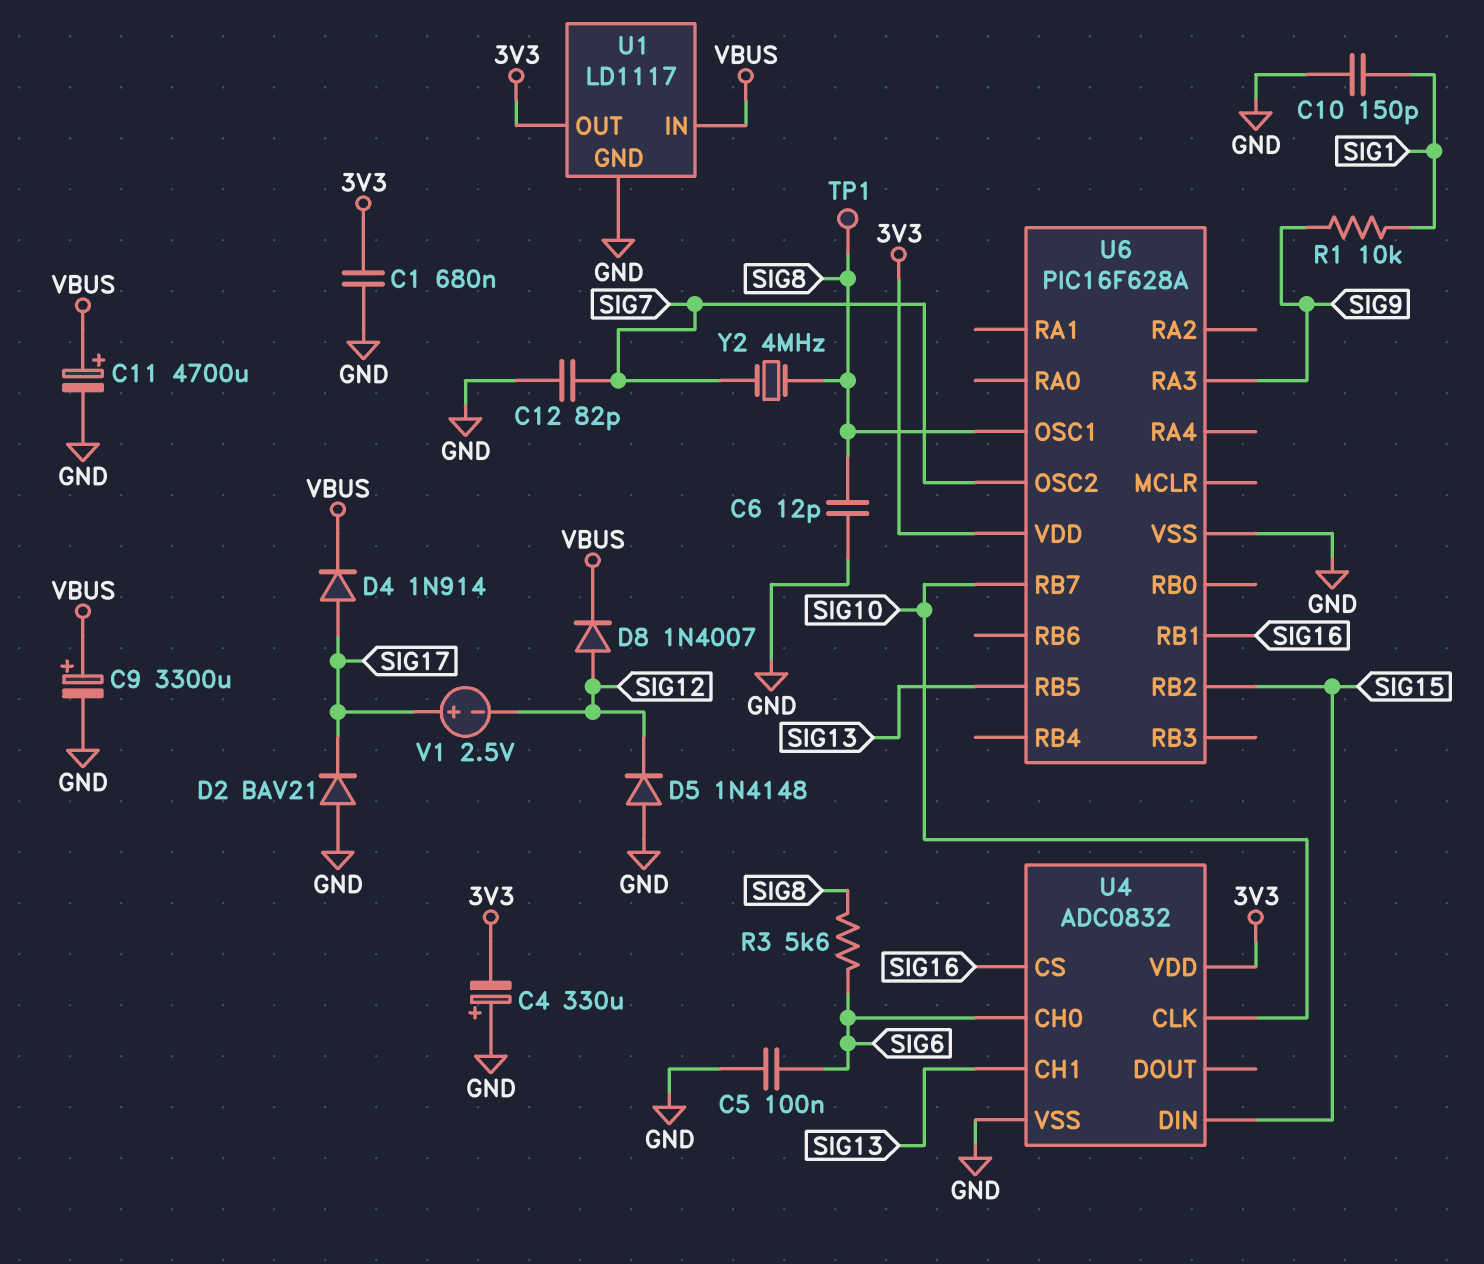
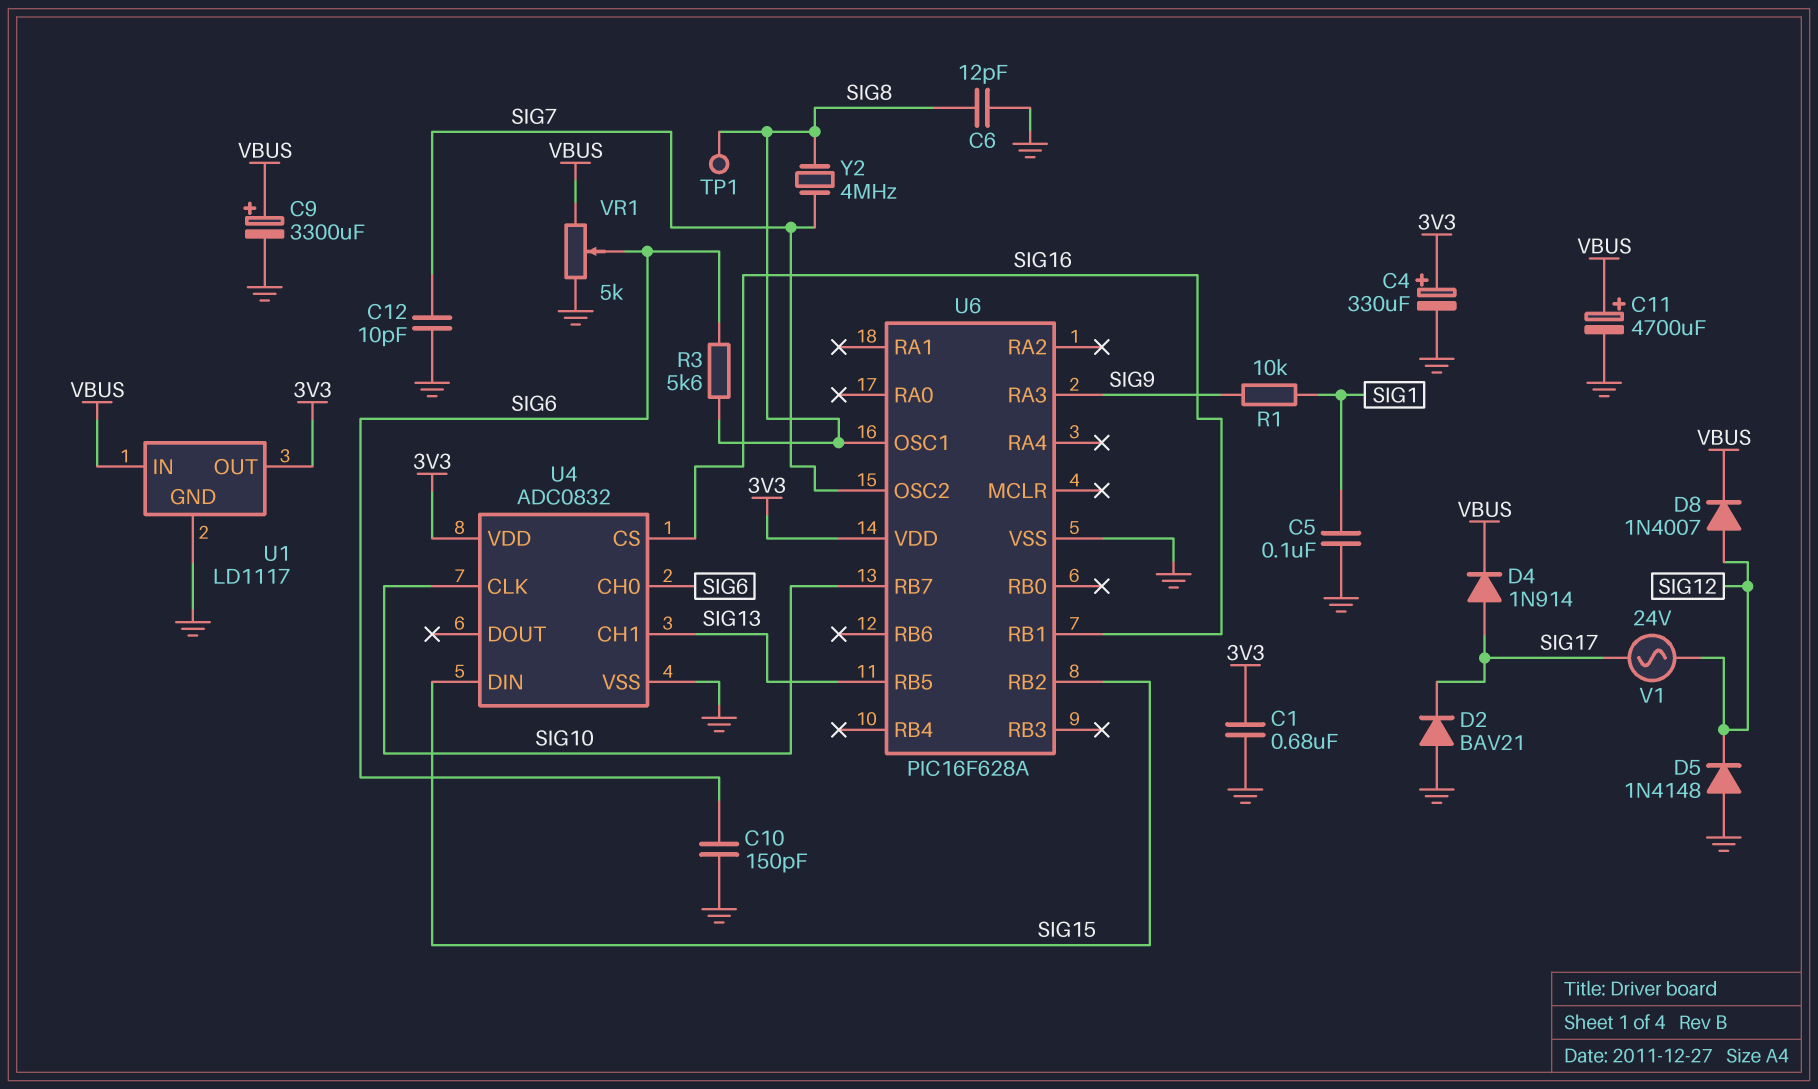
C4: 330uF (plus GND, minus 3V3) -> 330uF (plus 3V3, minus GND)
C5: 100nF (GND, SIG6) -> 100nF (GND, SIG1)
C10: 150pF (GND, SIG1) -> 150pF (GND, SIG6)
C12: 82pF (GND, SIG7) -> 10pF (GND, SIG7)
V1: 2.5V (plus SIG17, minus SIG12) -> AC 24V (SIG12, SIG17)
VR1: none -> 5k (GND, VBUS, wiper SIG6)

